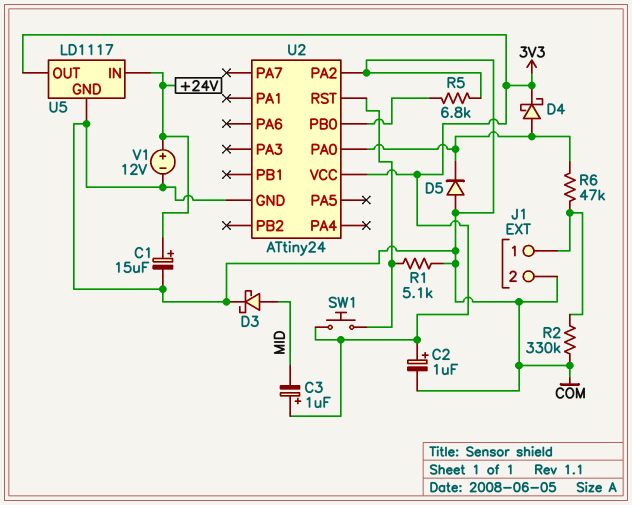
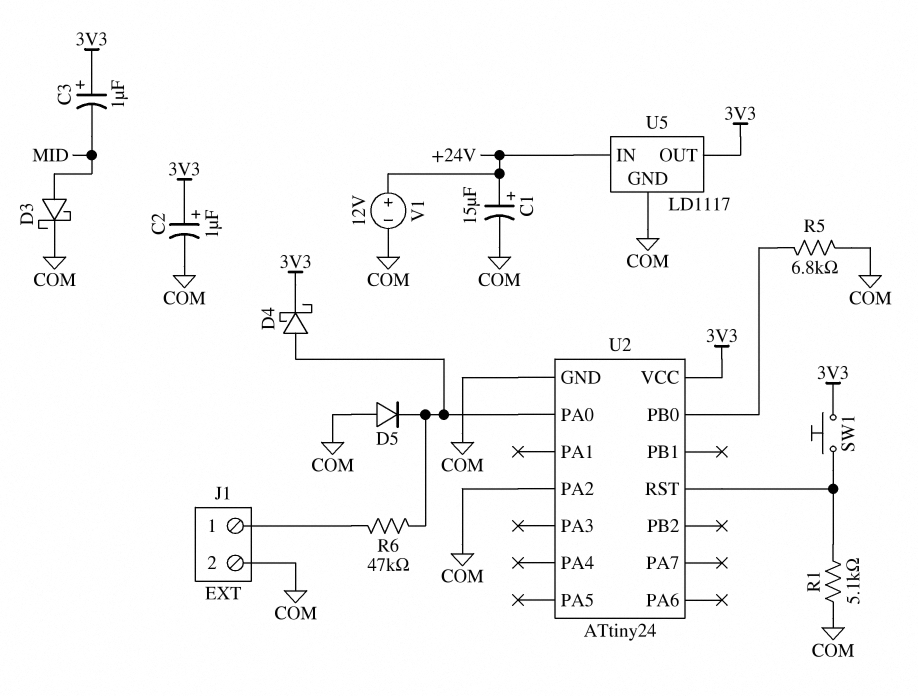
R2: 330k (COM, J1/1) -> none

